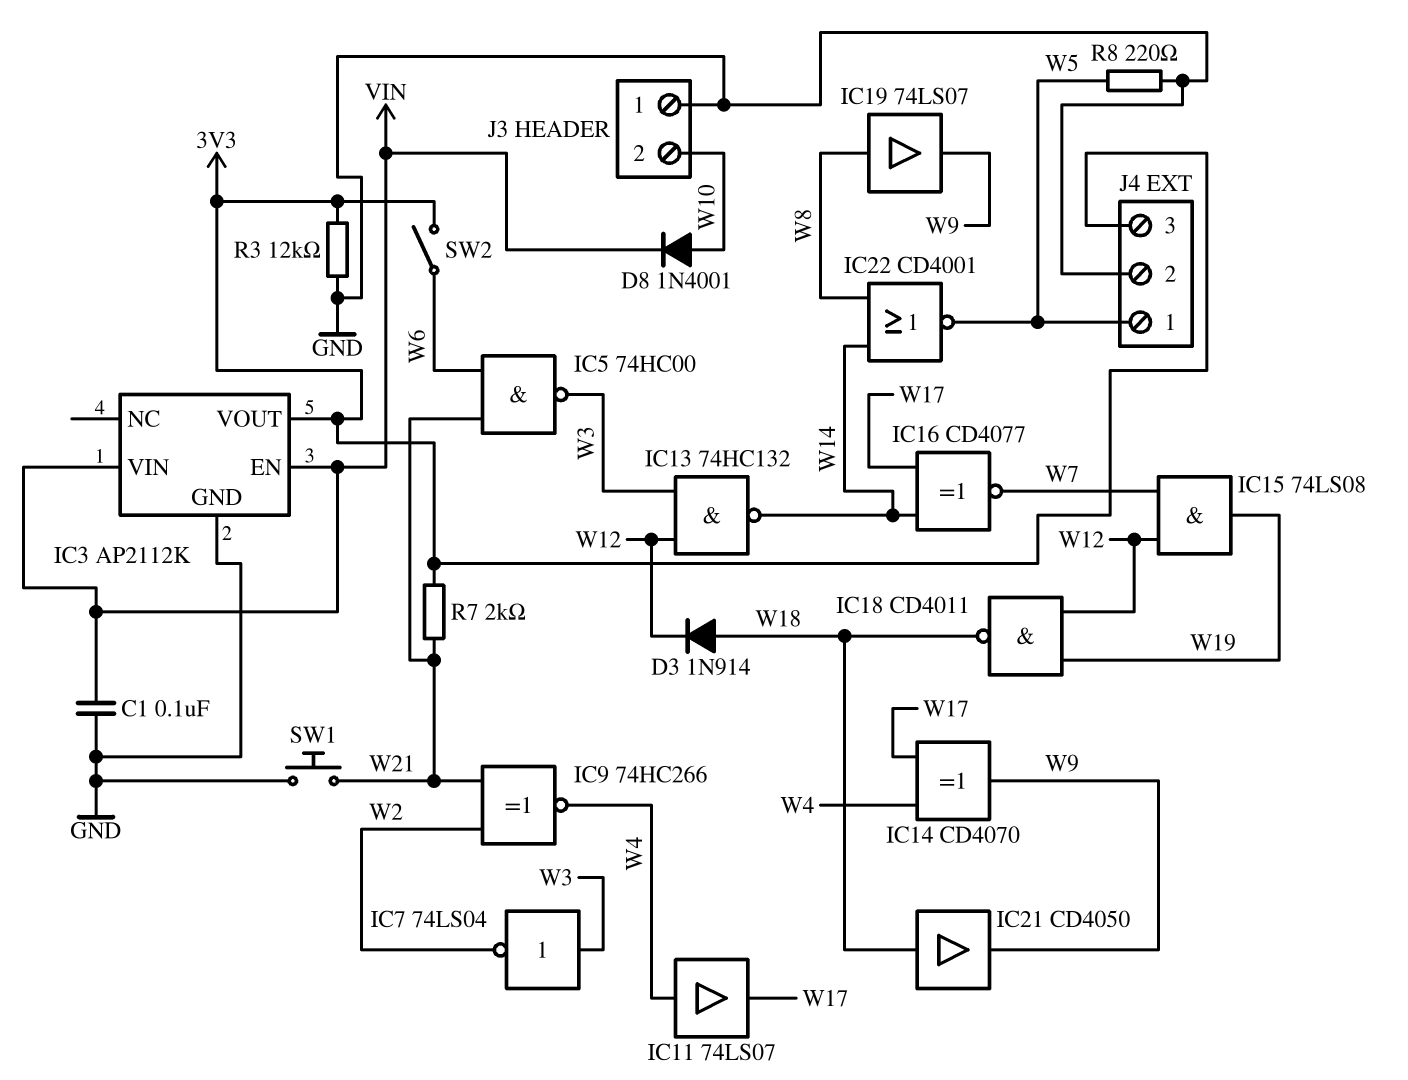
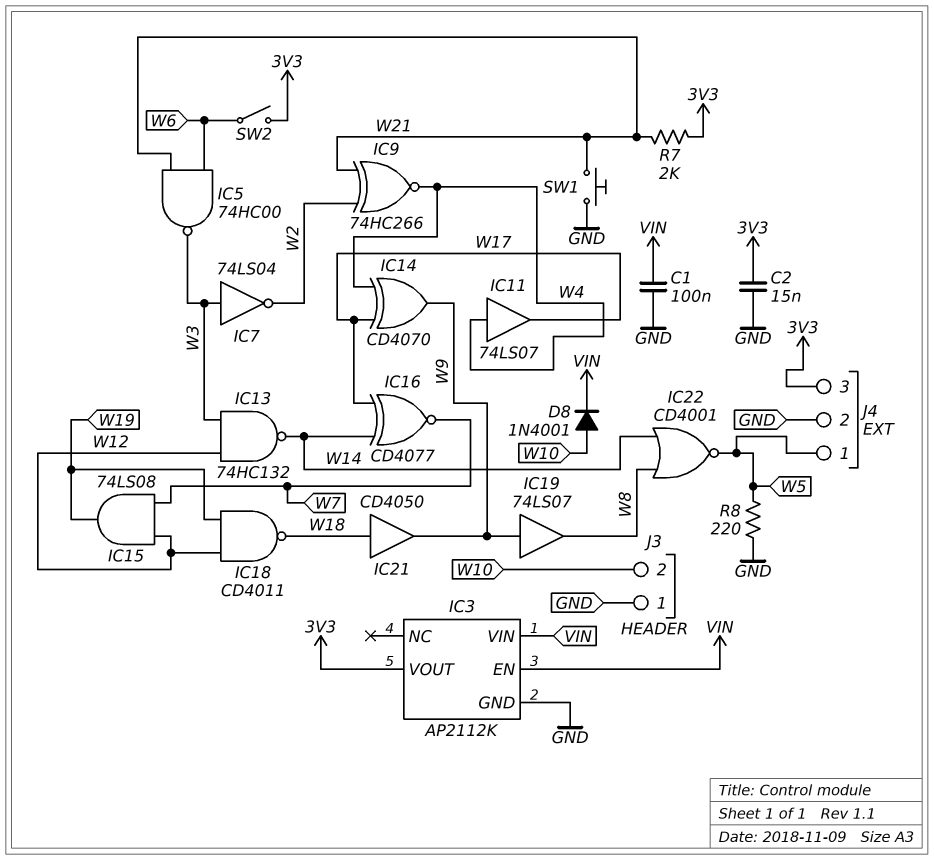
C2: none -> 15nF (3V3, GND)
D3: diode 1N914 (A W18, K W12) -> none
IC19: buffer 74LS07 (in W8, out W9) -> buffer 74LS07 (in W9, out W8)
R3: 12k (3V3, GND) -> none

